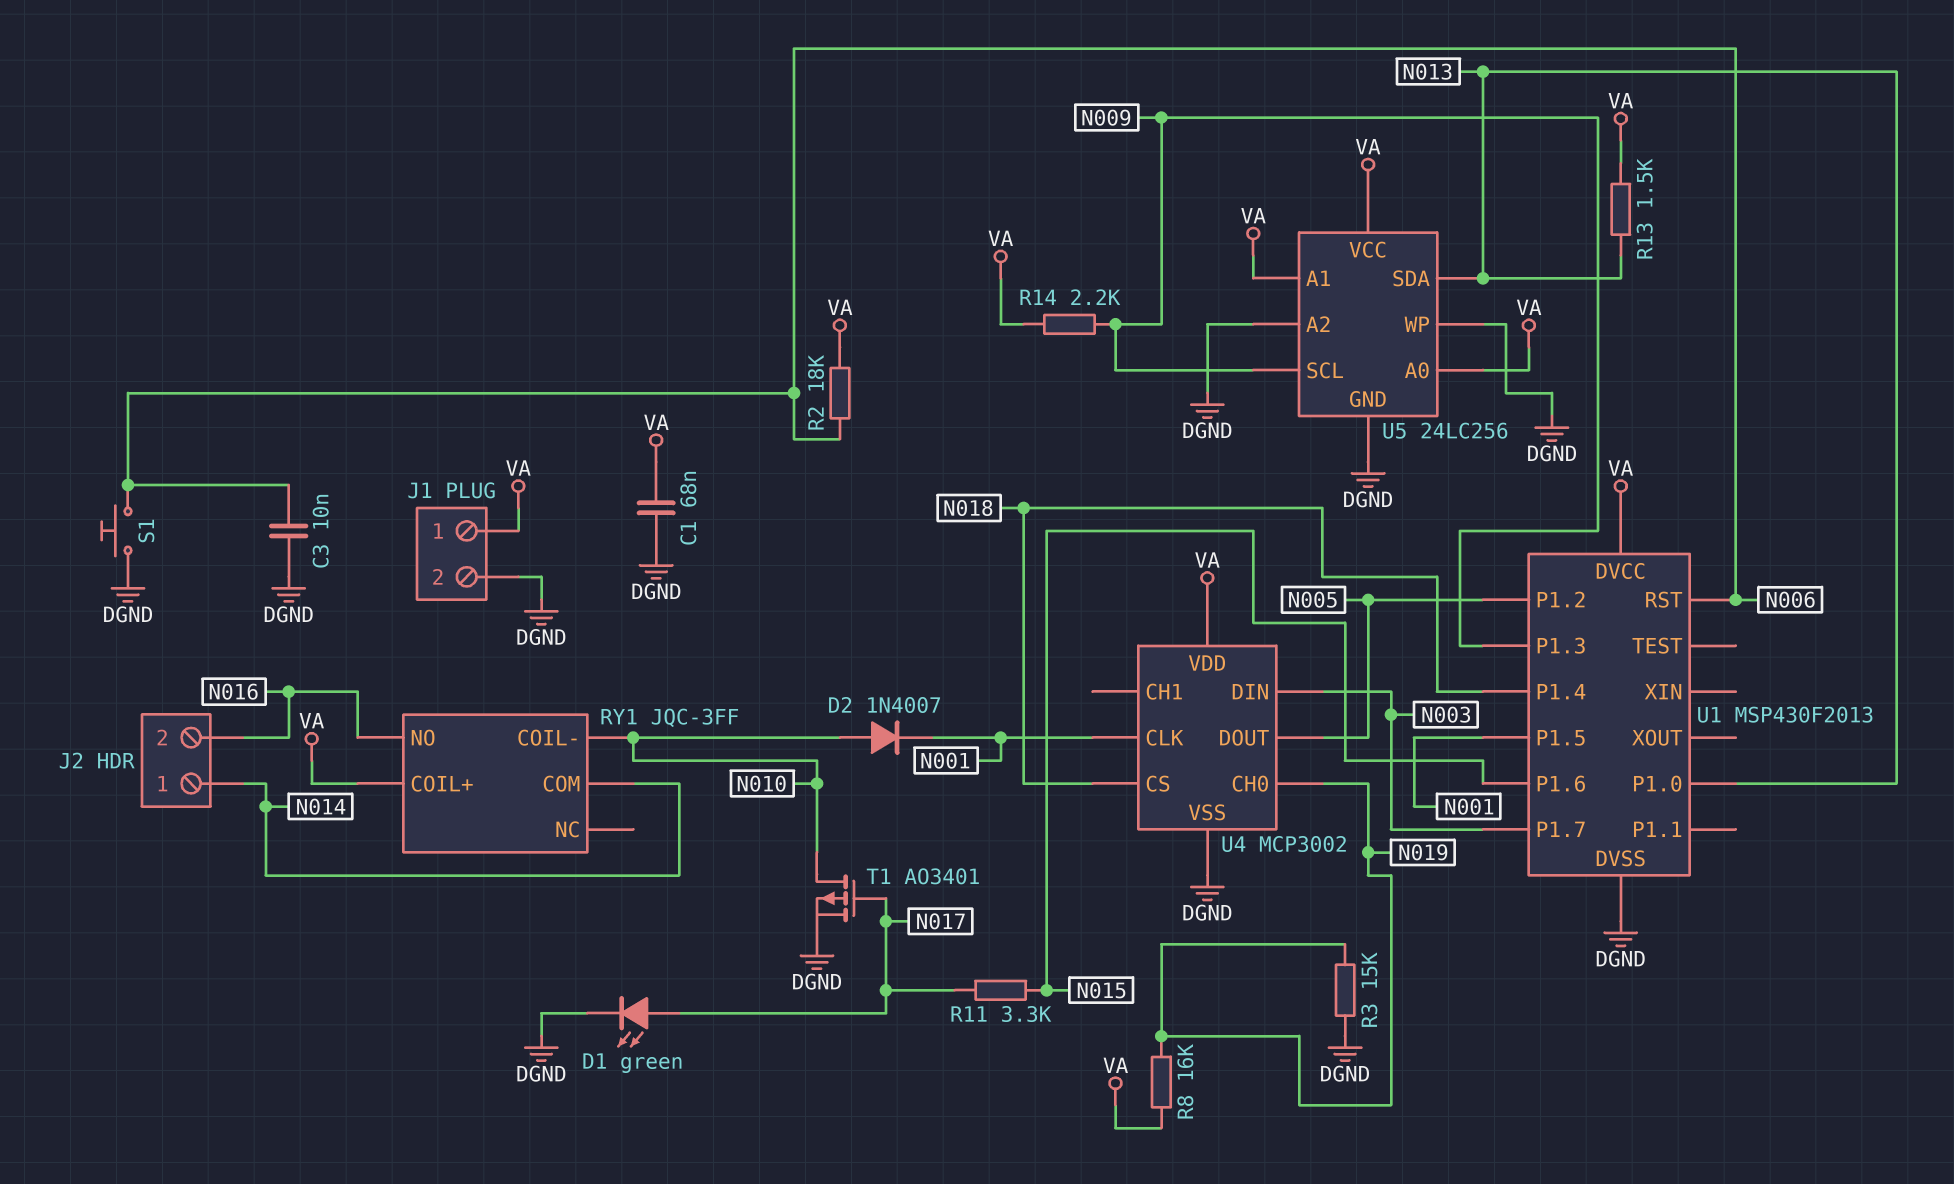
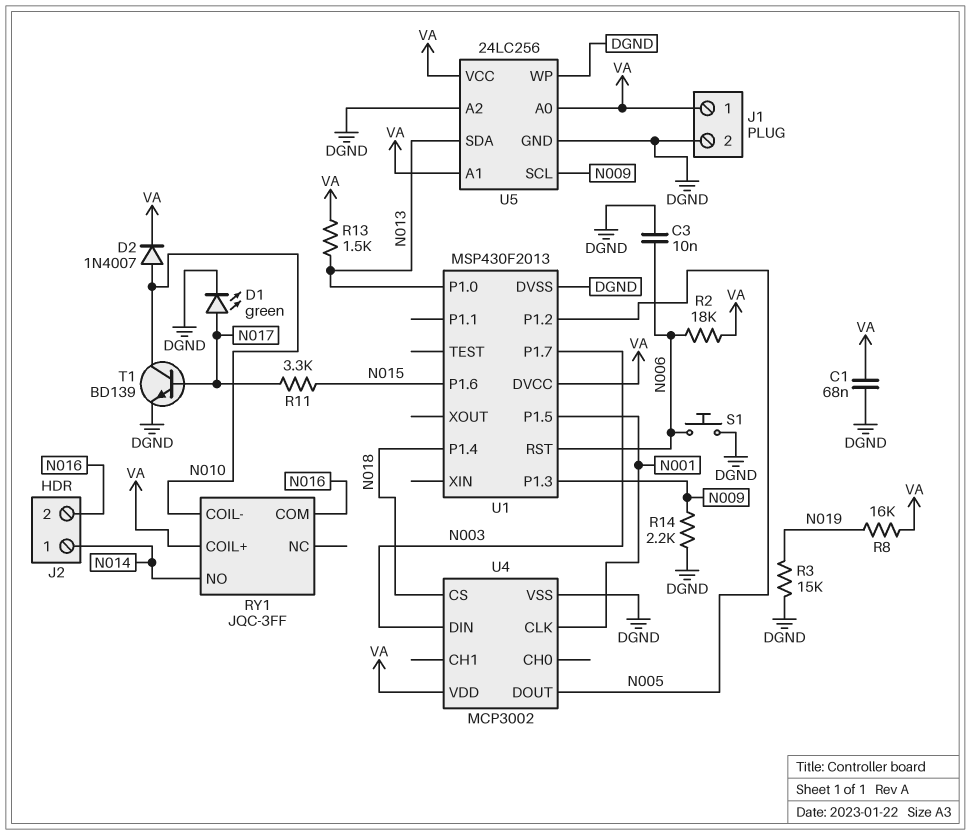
D2: diode 1N4007 (A N010, K N001) -> diode 1N4007 (A N010, K VA)
R14: 2.2k (N009, VA) -> 2.2k (DGND, N009)
RY1 pin COM: N014 -> N016
RY1 pin NO: N016 -> N014
T1: PMOS AO3401 (G N017, D N010, S DGND) -> NPN BD139 (B N017, C N010, E DGND)
U4 pin CH0: N019 -> none

